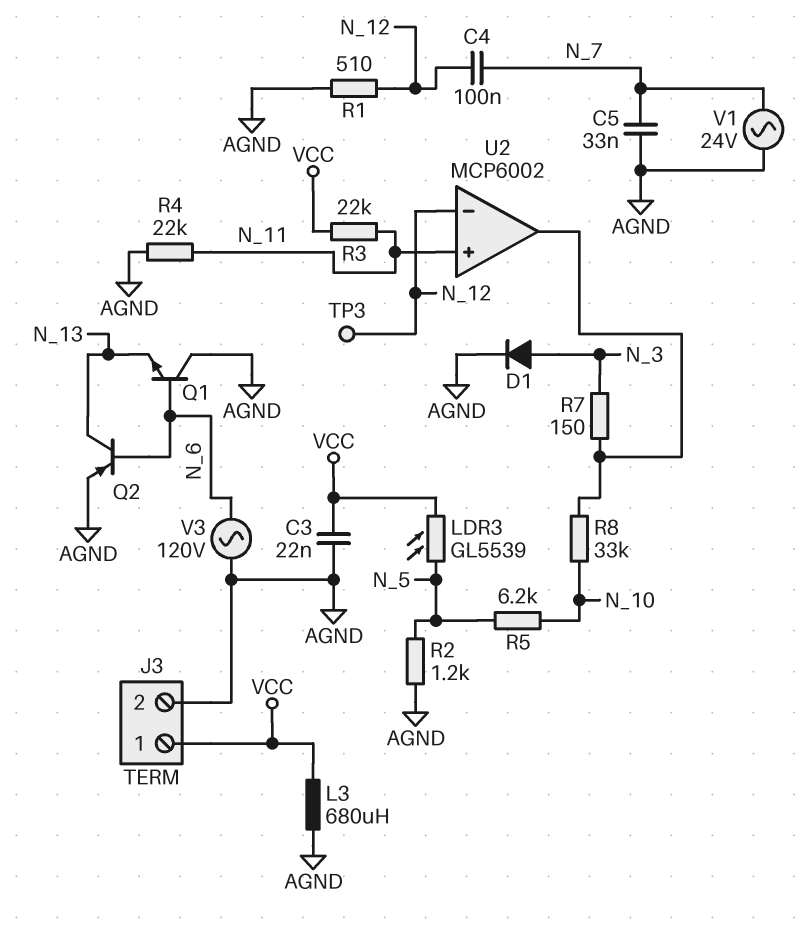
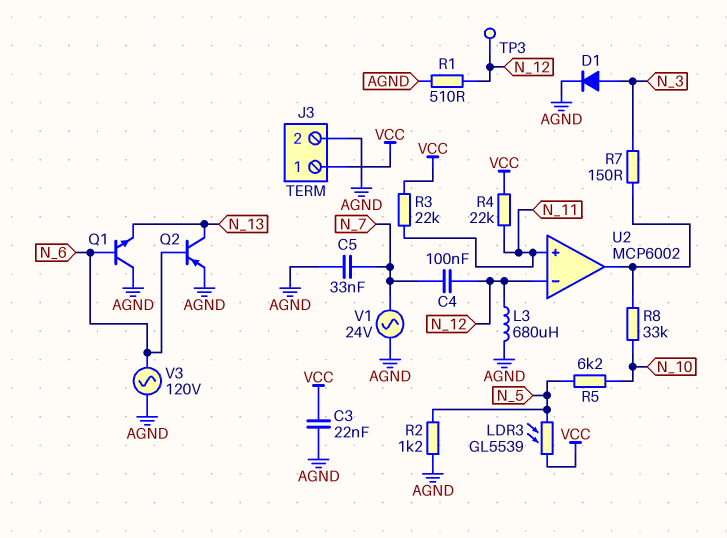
L3: 680uH (AGND, VCC) -> 680uH (AGND, N_12)
R4: 22k (AGND, N_11) -> 22k (N_11, VCC)

